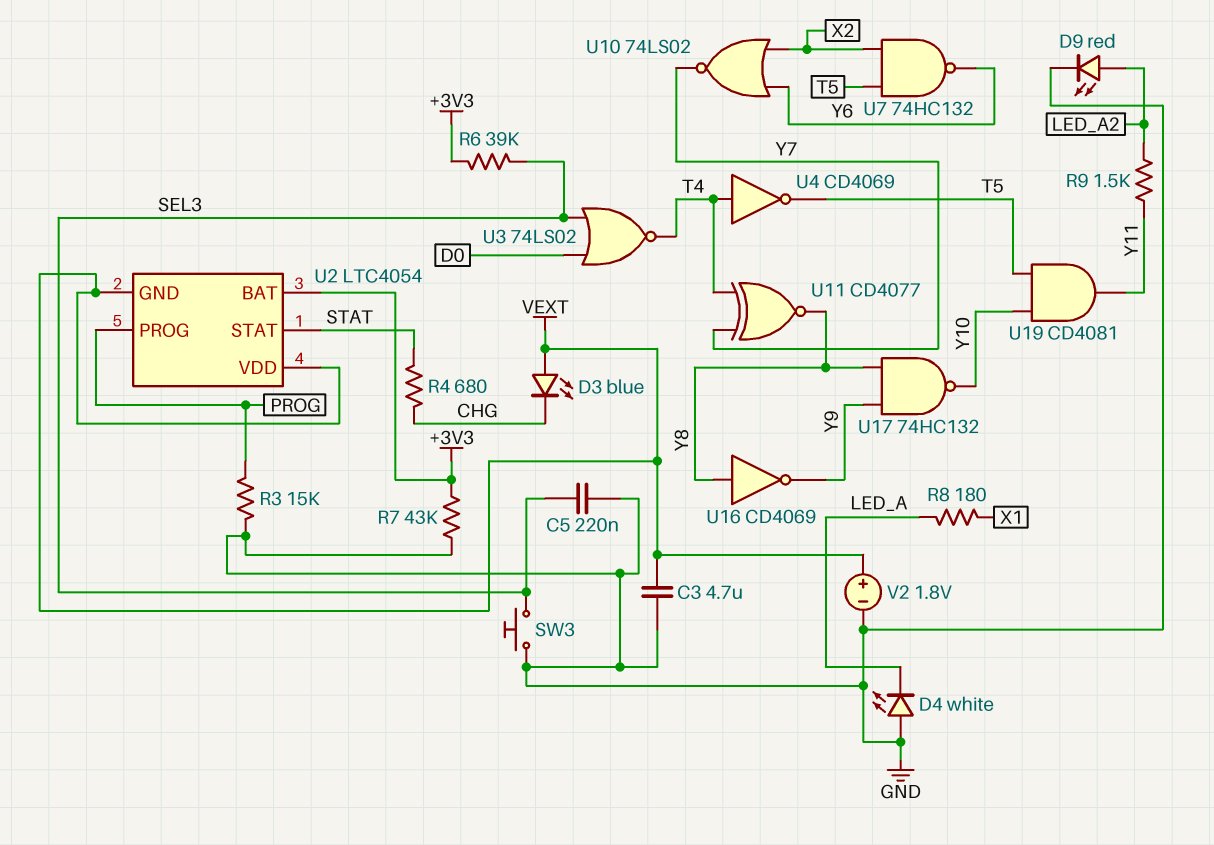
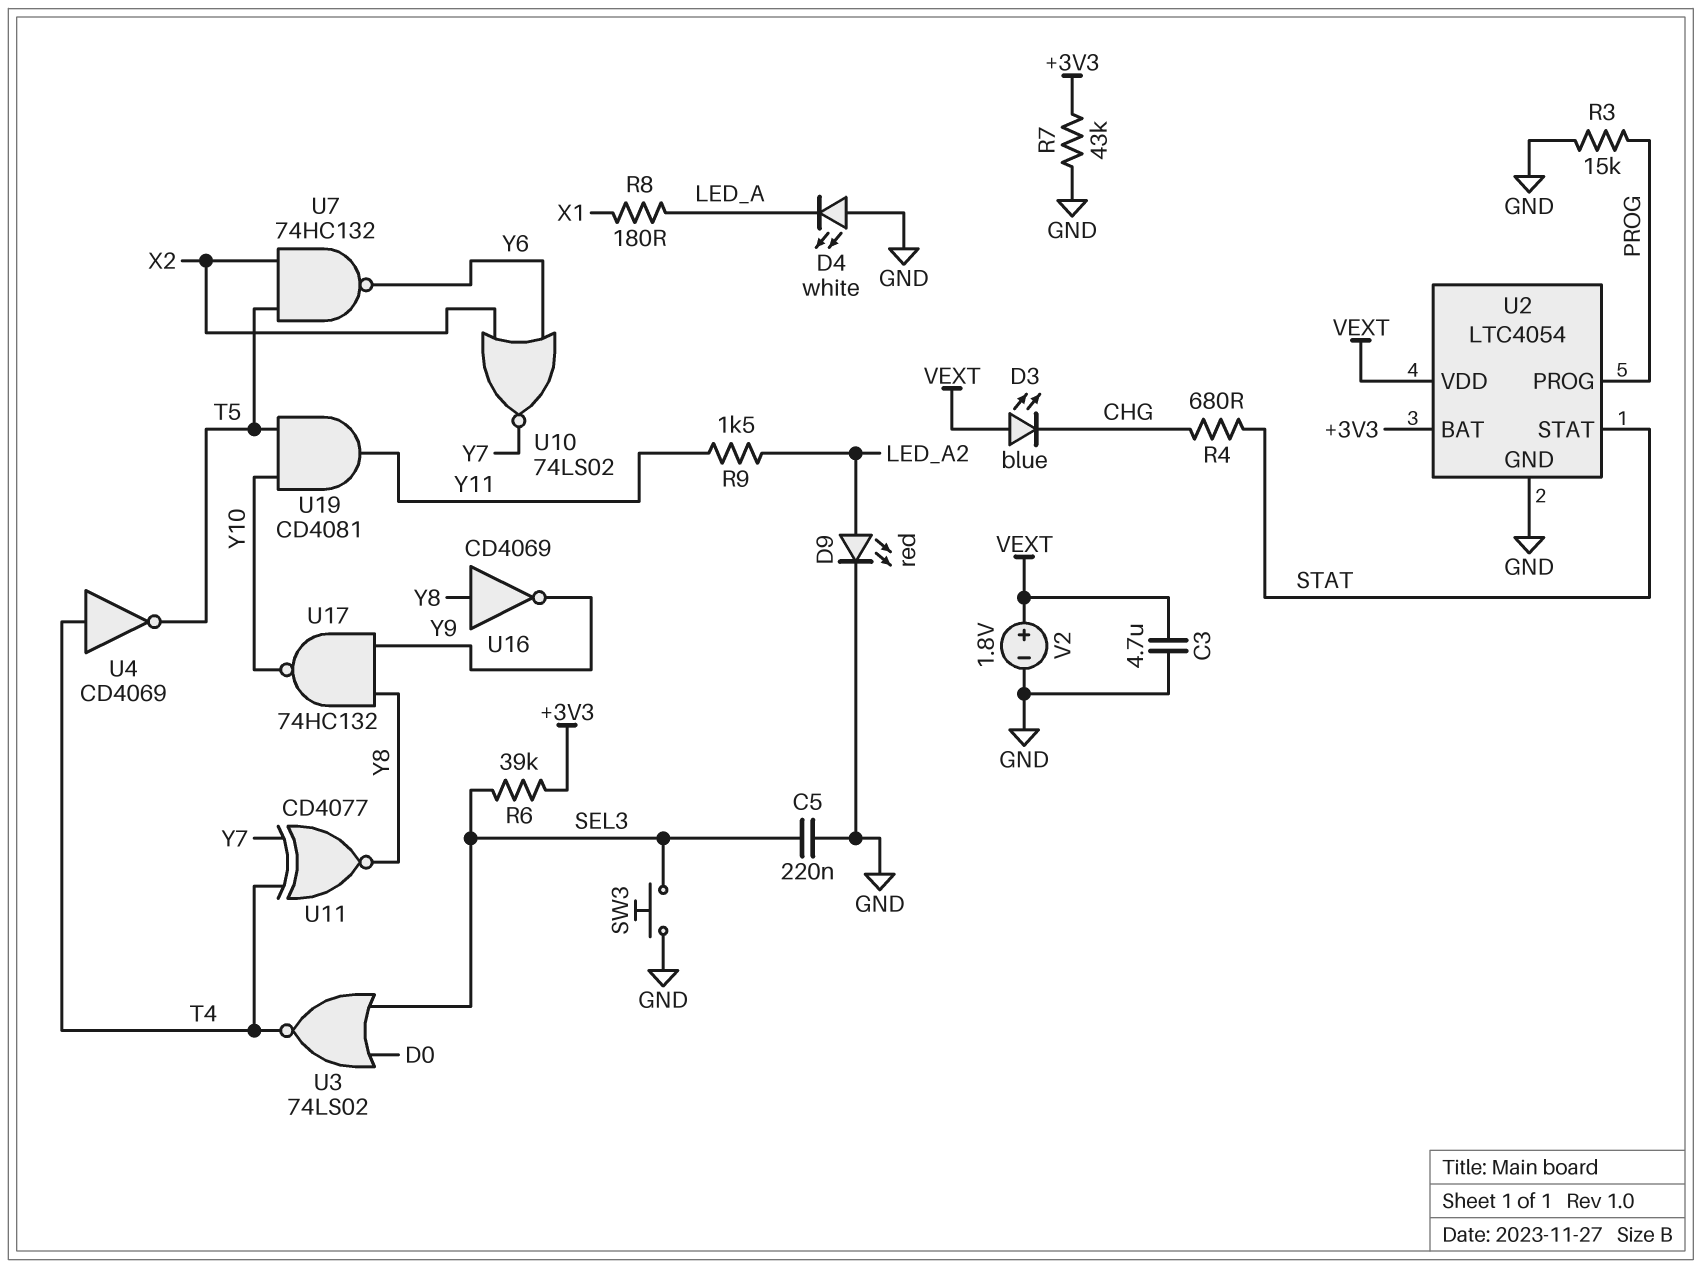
U2 pin GND: VEXT -> GND

